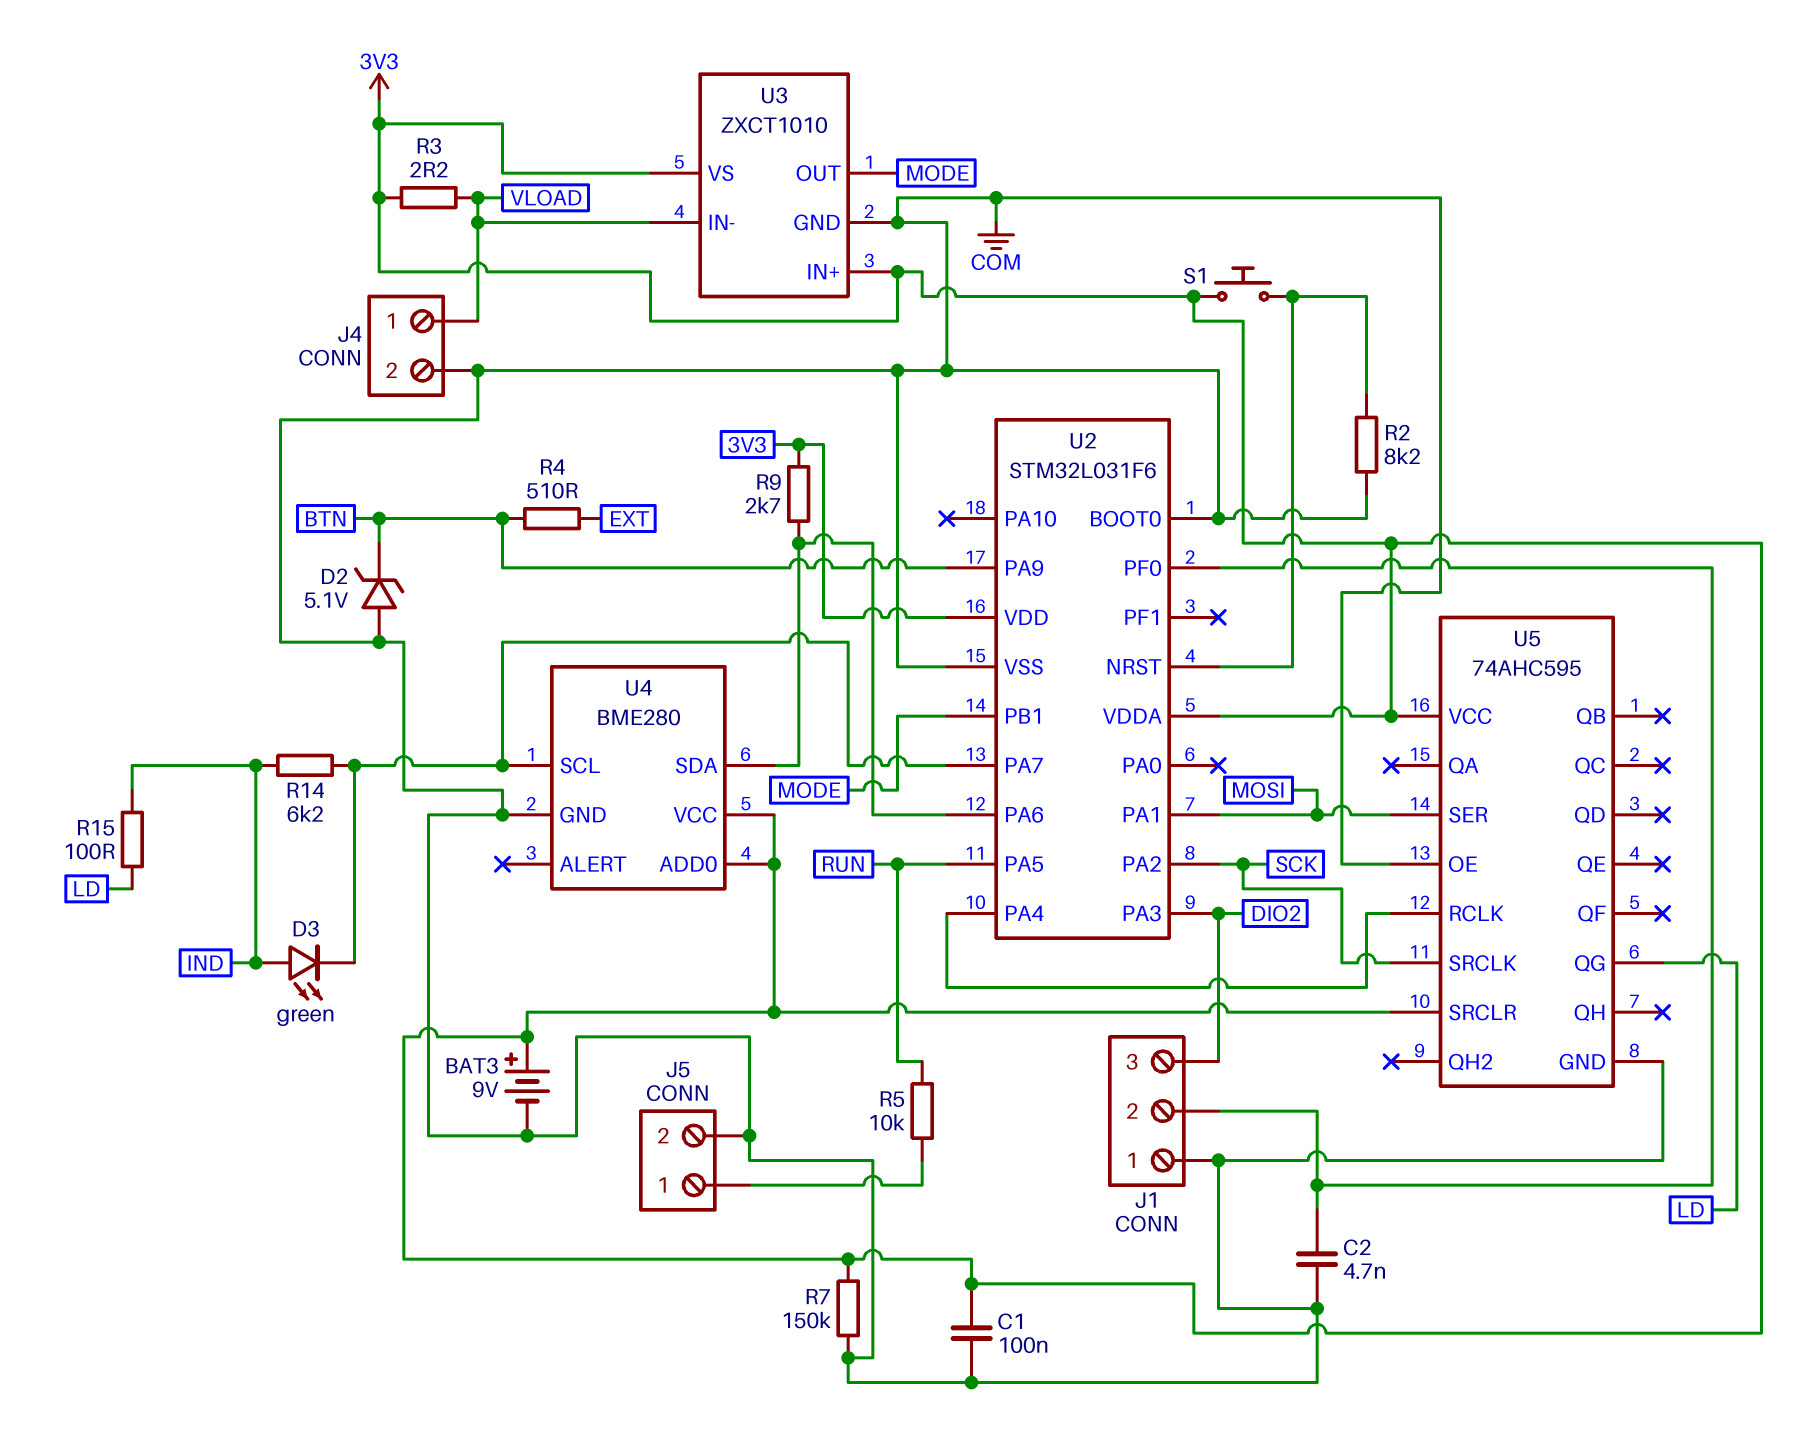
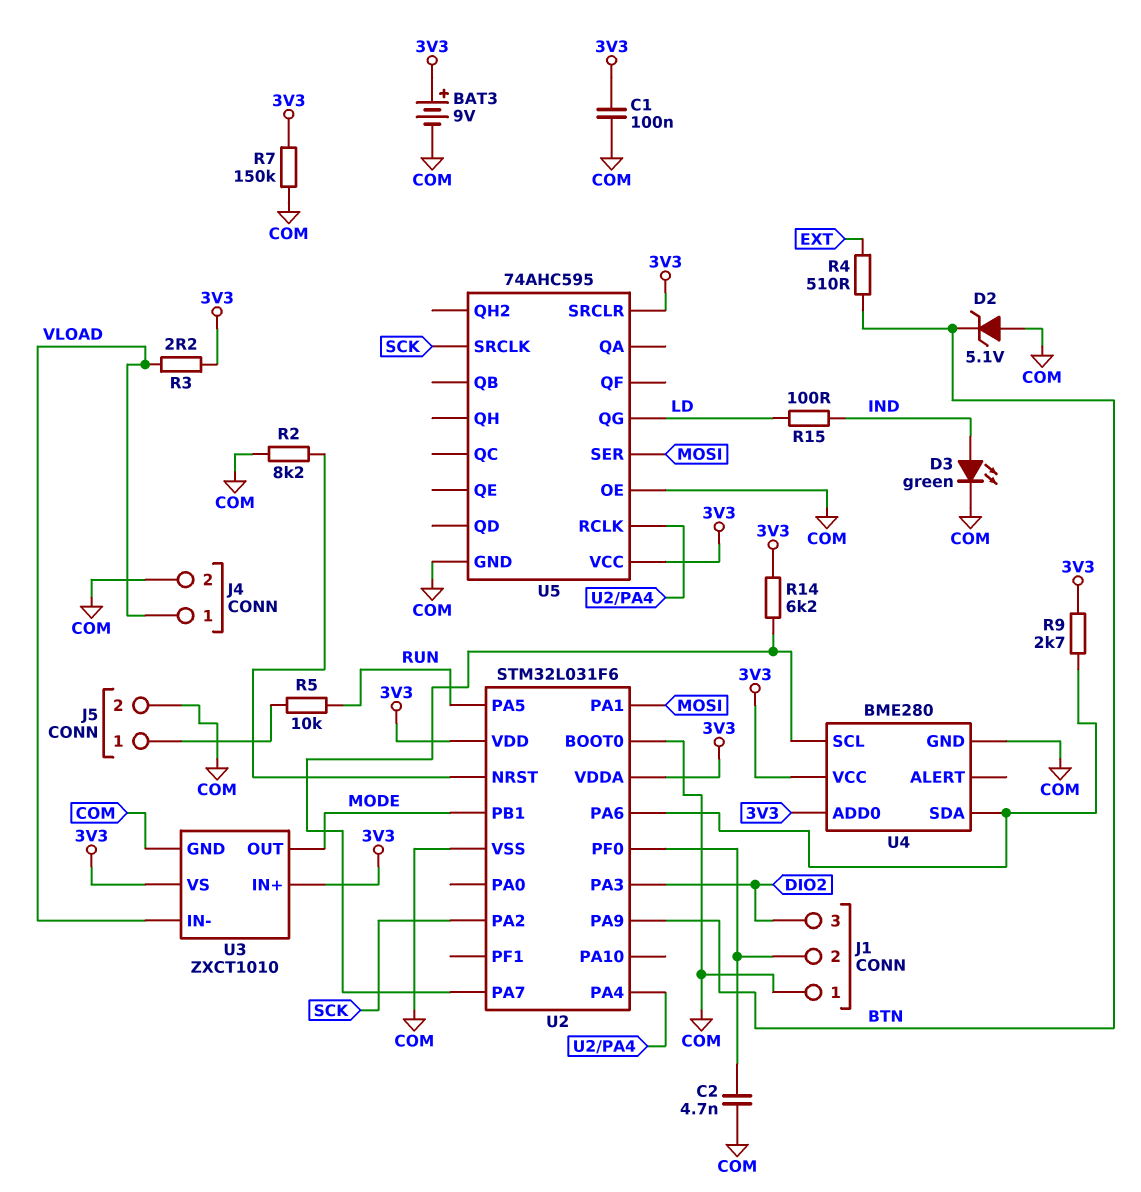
D3: LED green (A IND, K U2/PA7) -> LED green (A IND, K COM)
R14: 6.2k (IND, U2/PA7) -> 6.2k (3V3, U2/PA7)
S1: button (3V3, U2/NRST) -> none

